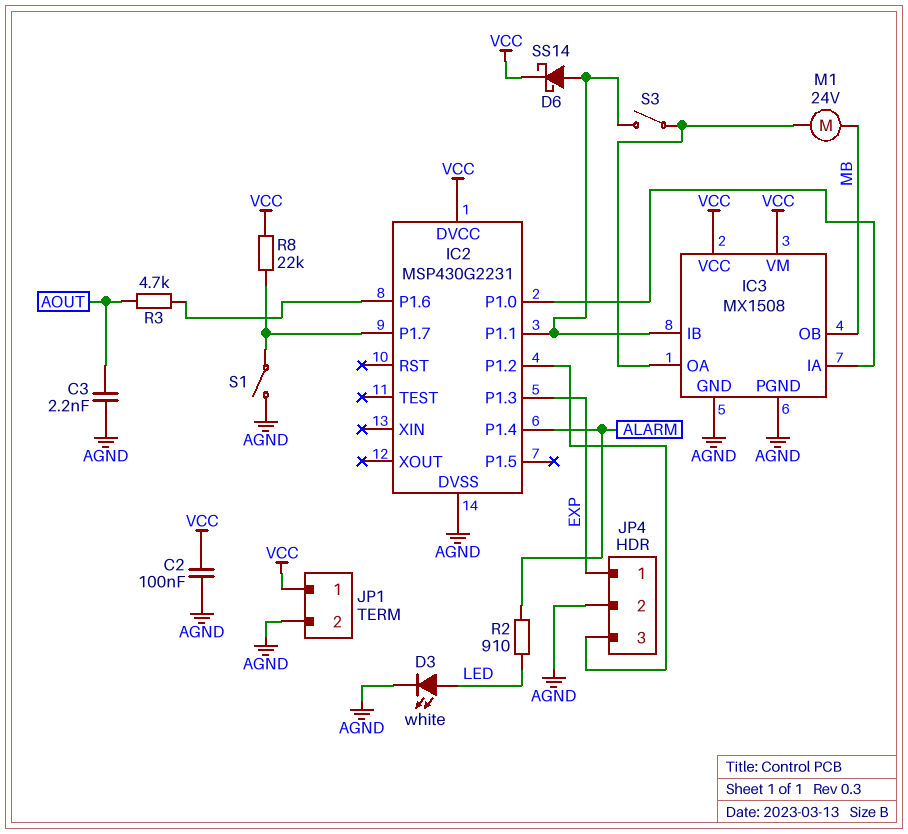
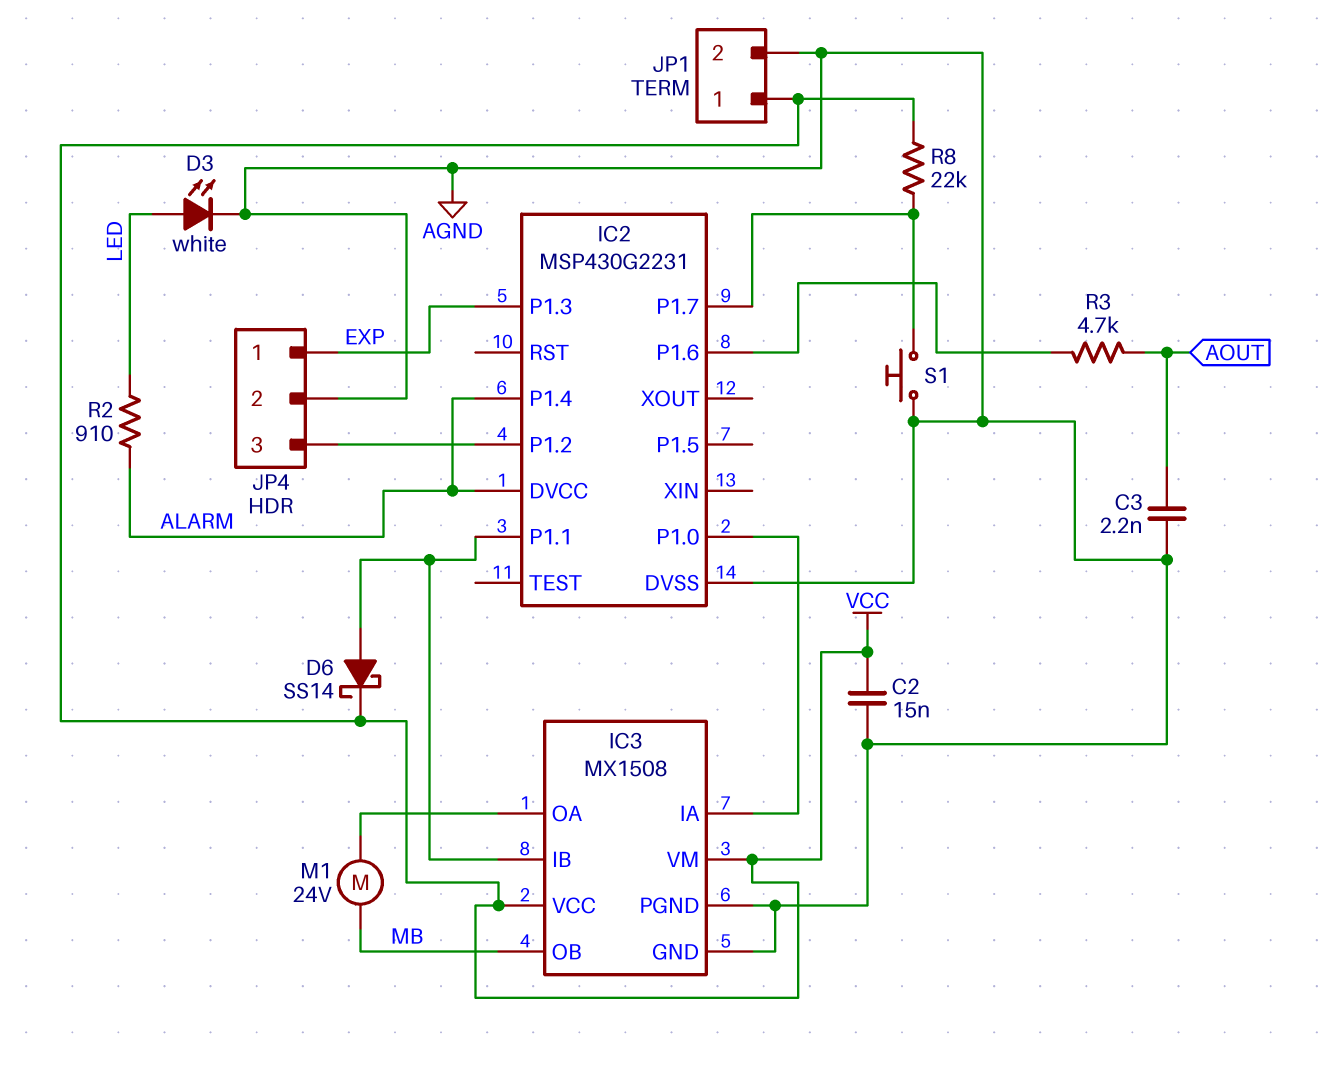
C2: 100nF (AGND, VCC) -> 15nF (AGND, VCC)
IC2 pin DVCC: VCC -> ALARM
S1: switch (AGND, IC2/P1.7) -> button (AGND, IC2/P1.7)
S3: switch (IC2/P1.1, IC3/OA) -> none

